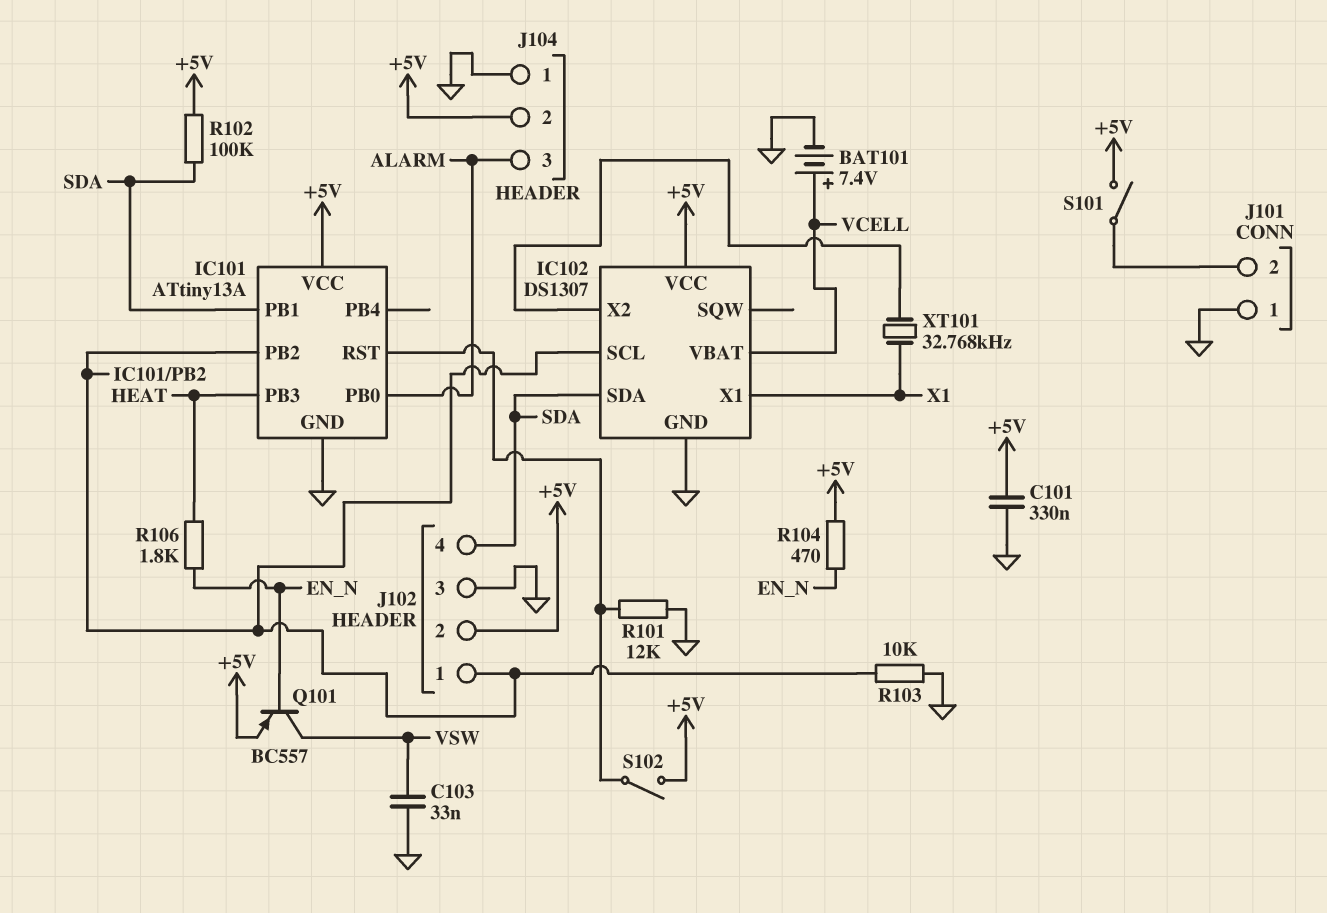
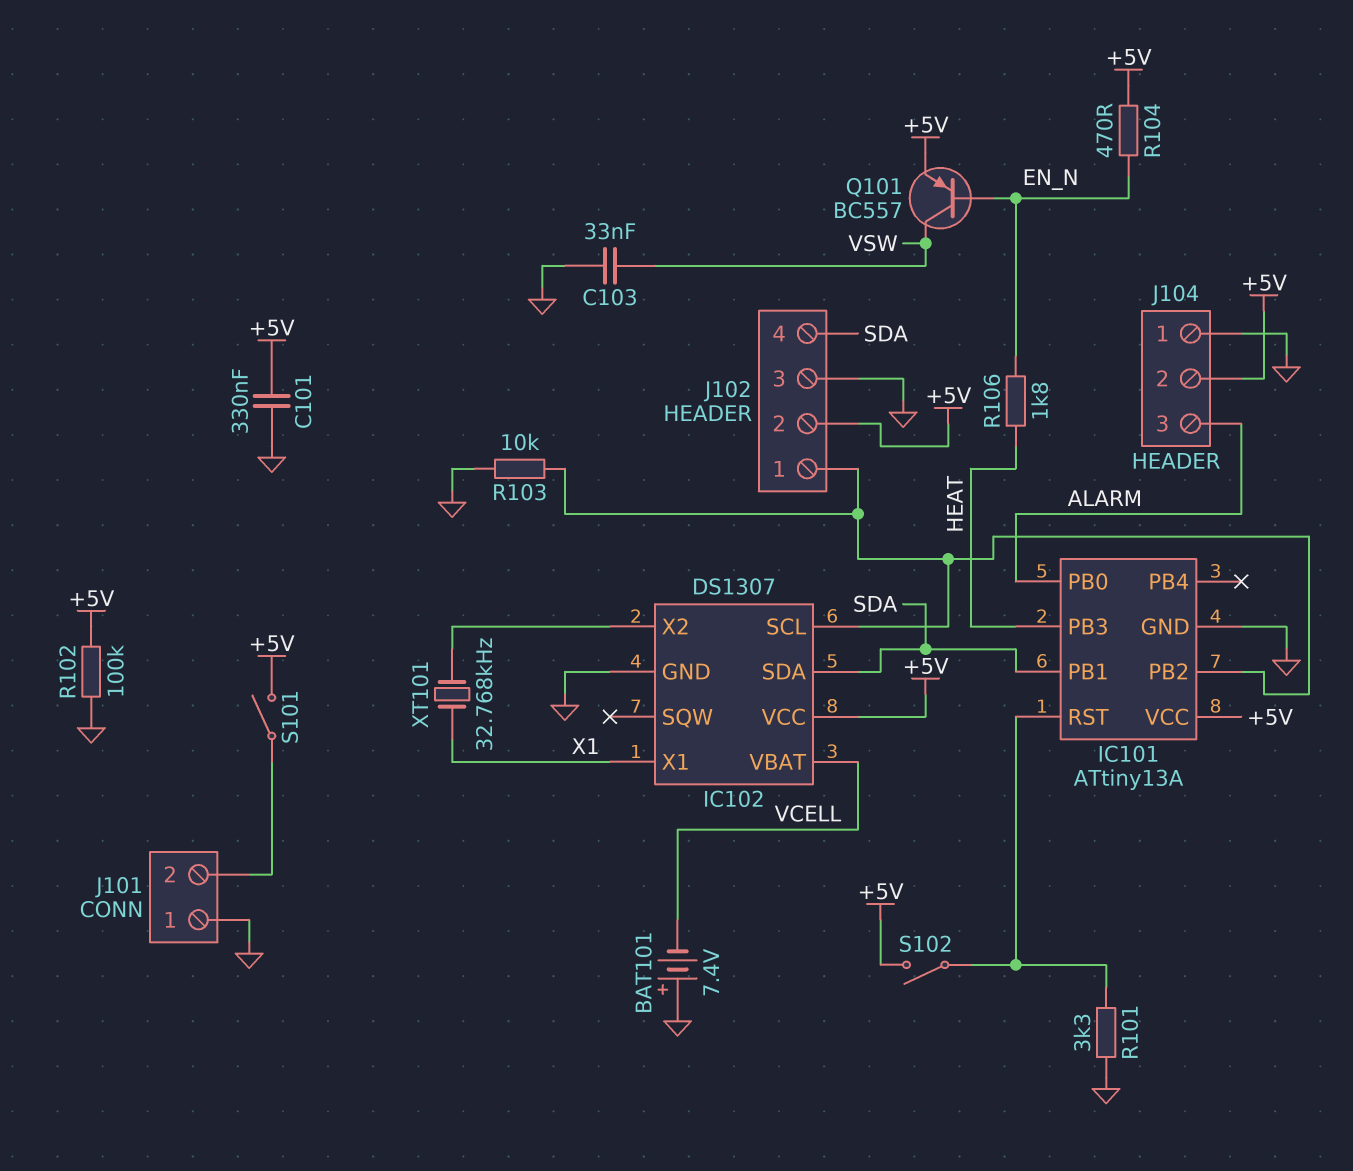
BAT101: 7.4V (plus VCELL, minus GND) -> 7.4V (plus GND, minus VCELL)
R101: 12k (GND, IC101/RST) -> 3.3k (GND, IC101/RST)
R102: 100k (+5V, SDA) -> 100k (+5V, GND)

